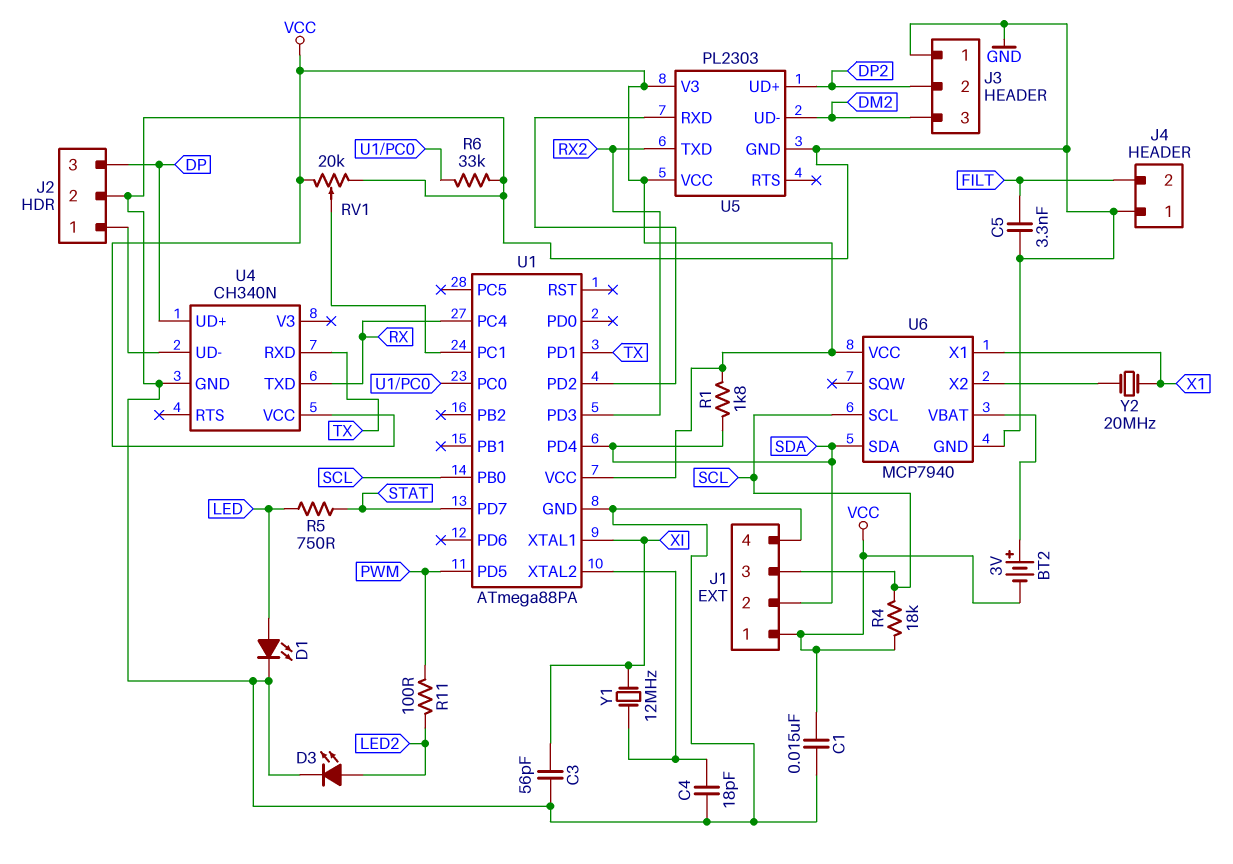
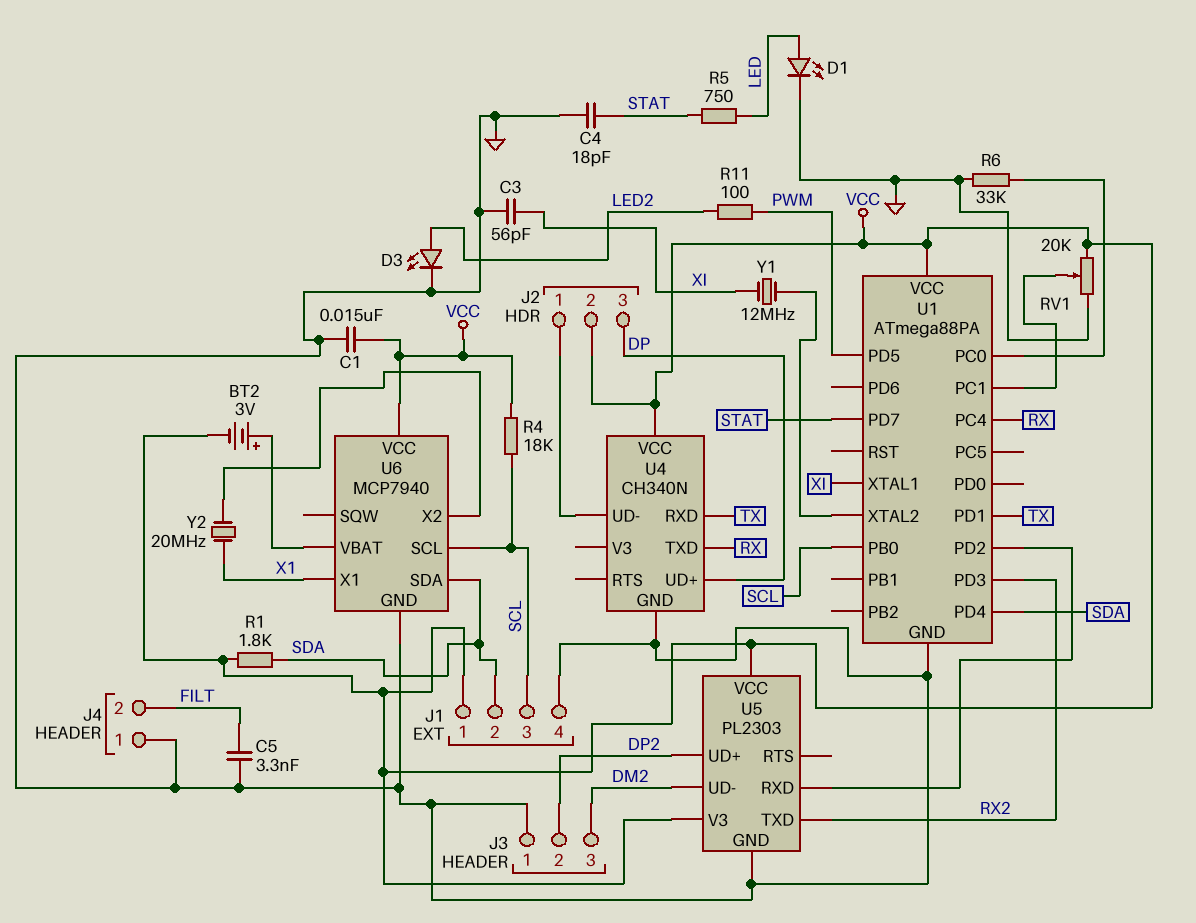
C4: 18pF (GND, U1/XTAL2) -> 18pF (GND, STAT)
J2 pin 2: GND -> VCC

